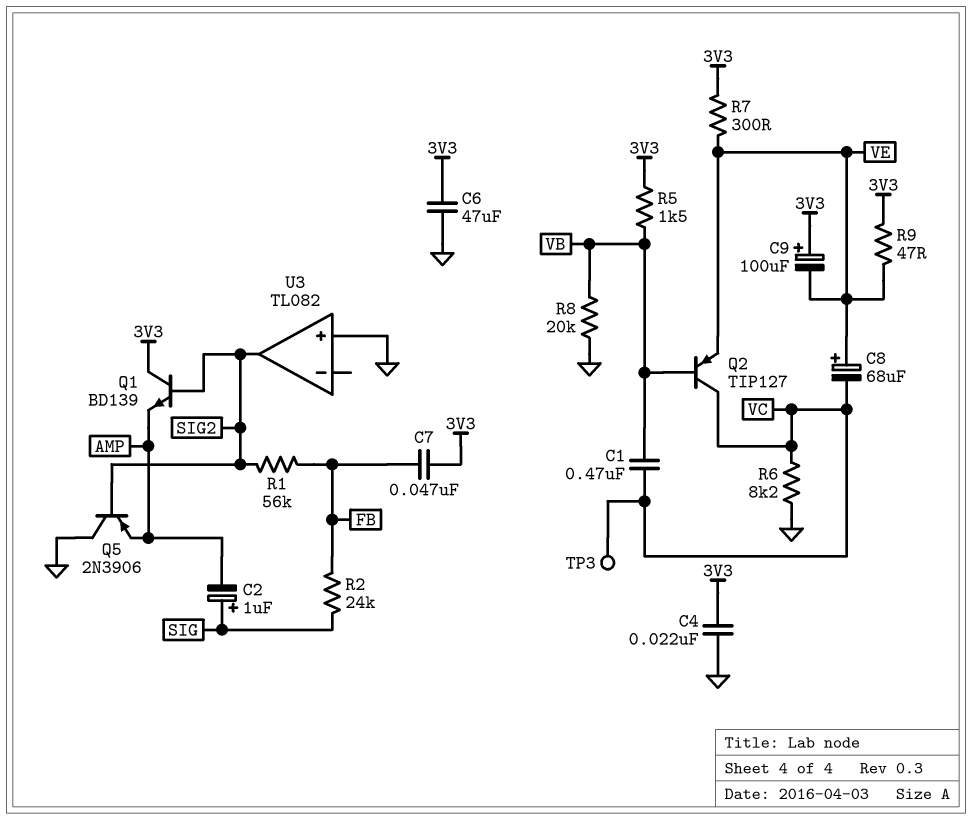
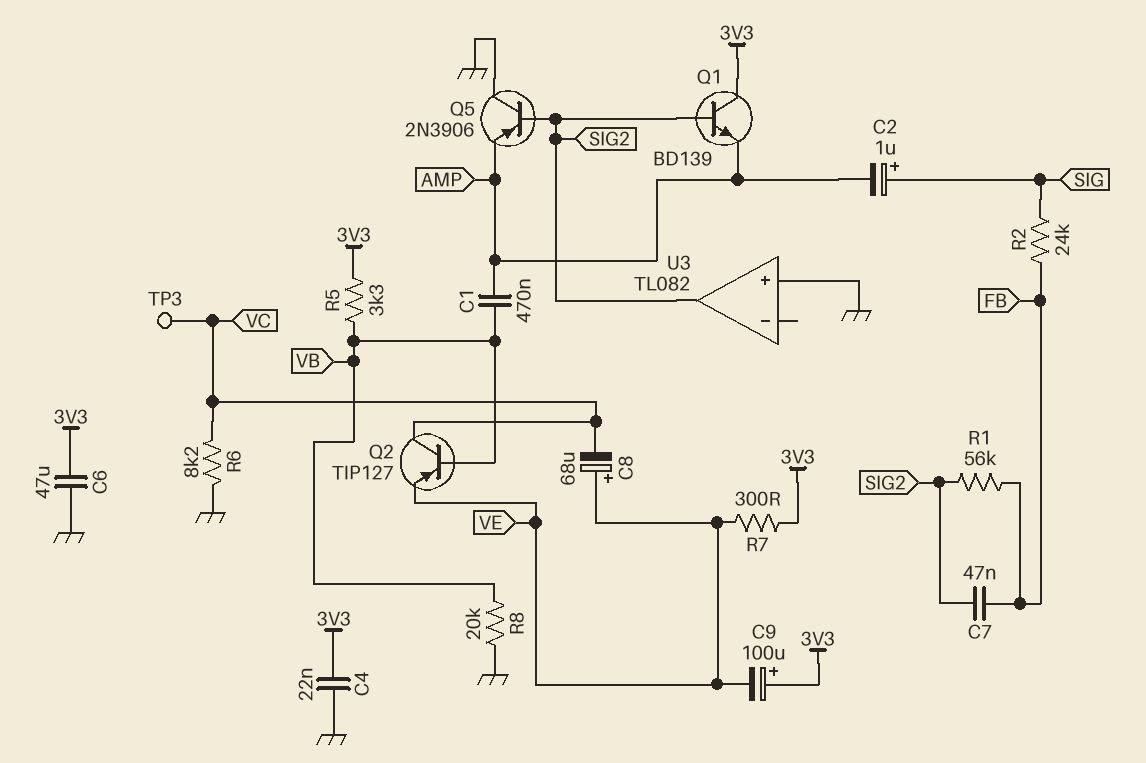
C1: 470nF (VB, VC) -> 470nF (AMP, VB)
C7: 47nF (3V3, FB) -> 47nF (FB, SIG2)
R5: 1.5k (3V3, VB) -> 3.3k (3V3, VB)
R9: 47 (3V3, VE) -> none

